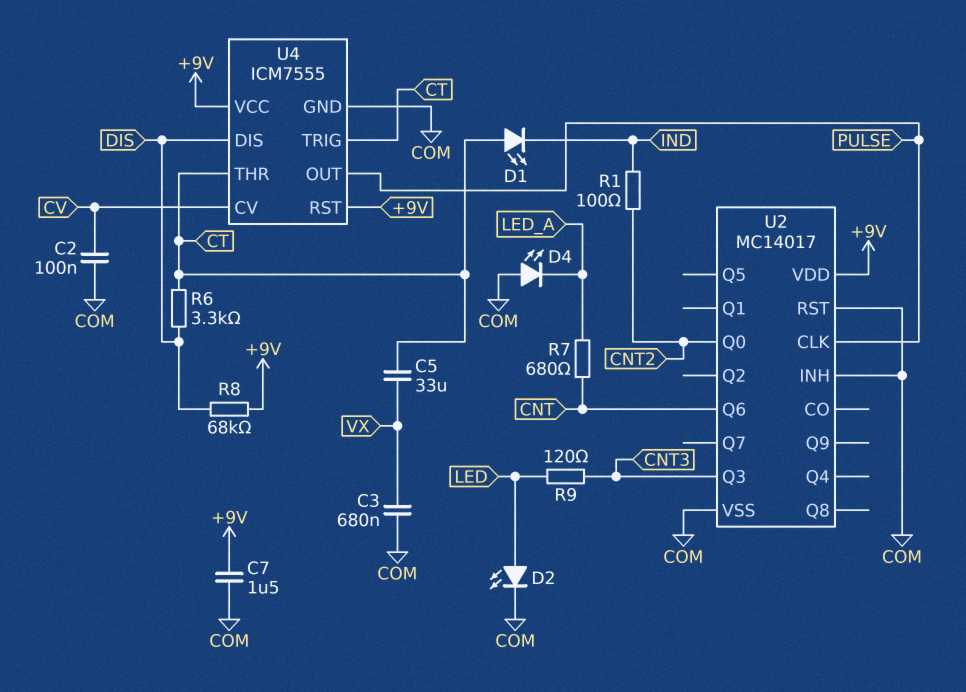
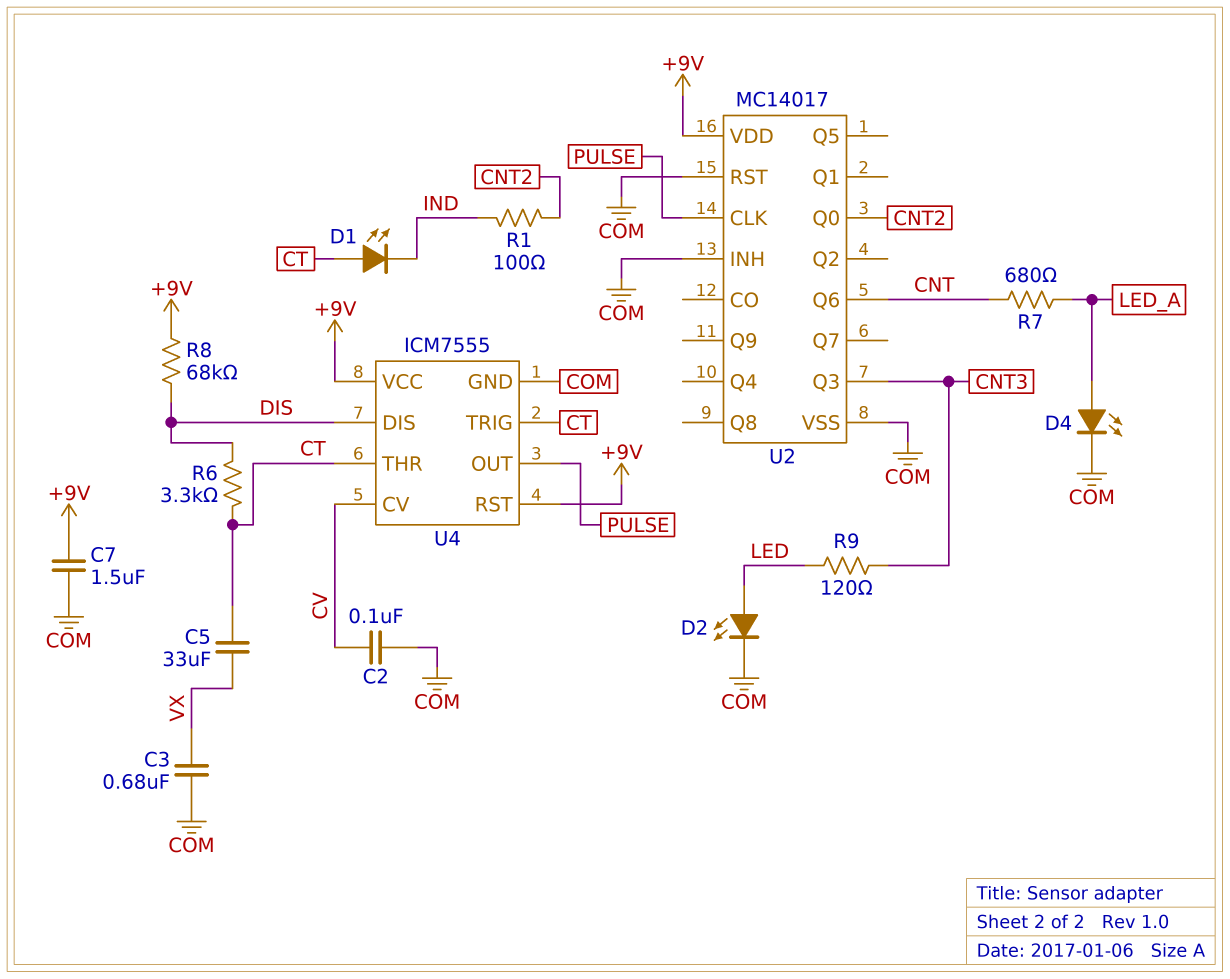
D4: LED (A COM, K LED_A) -> LED (A LED_A, K COM)

